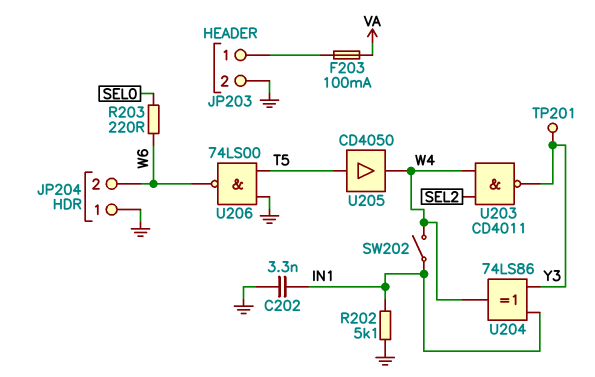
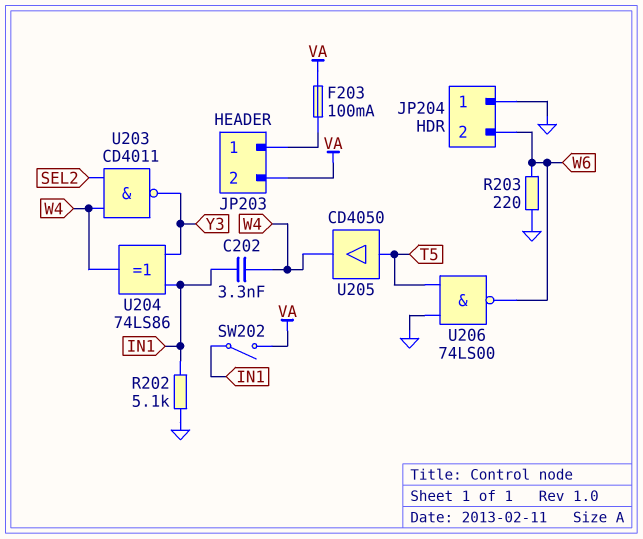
C202: 3.3nF (GND, IN1) -> 3.3nF (IN1, W4)
JP203 pin 2: GND -> VA
R203: 220 (SEL0, W6) -> 220 (GND, W6)
SW202: switch (IN1, W4) -> switch (IN1, VA)
TP201: test point (Y3) -> none

